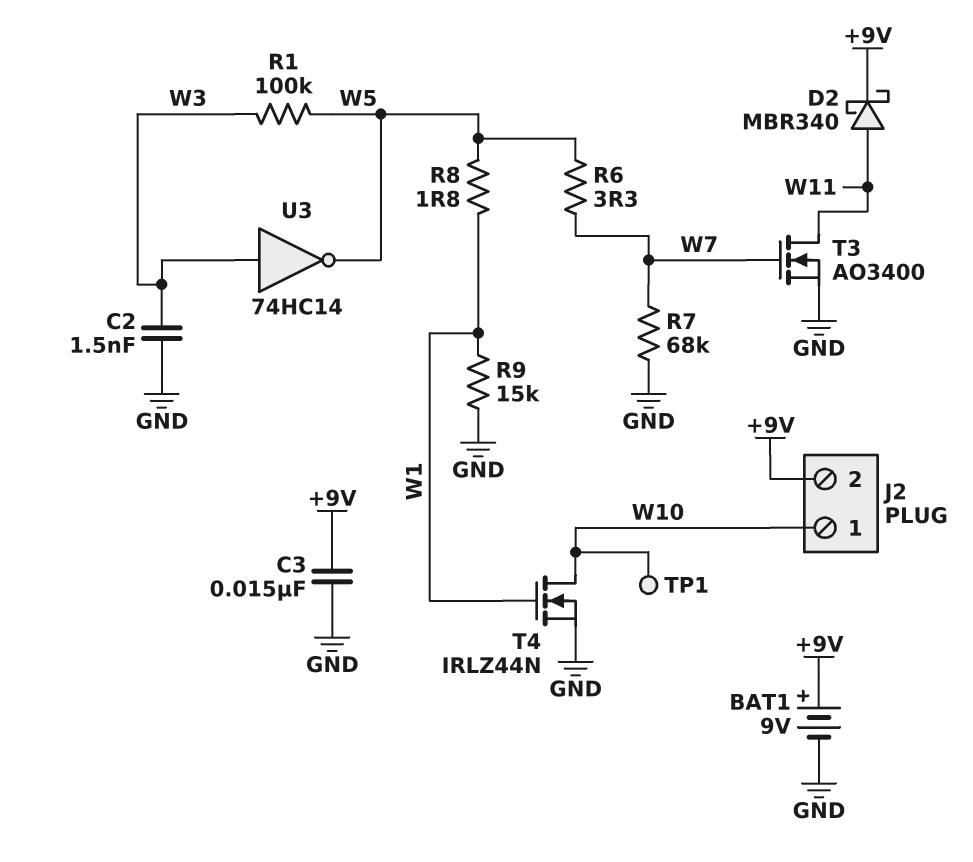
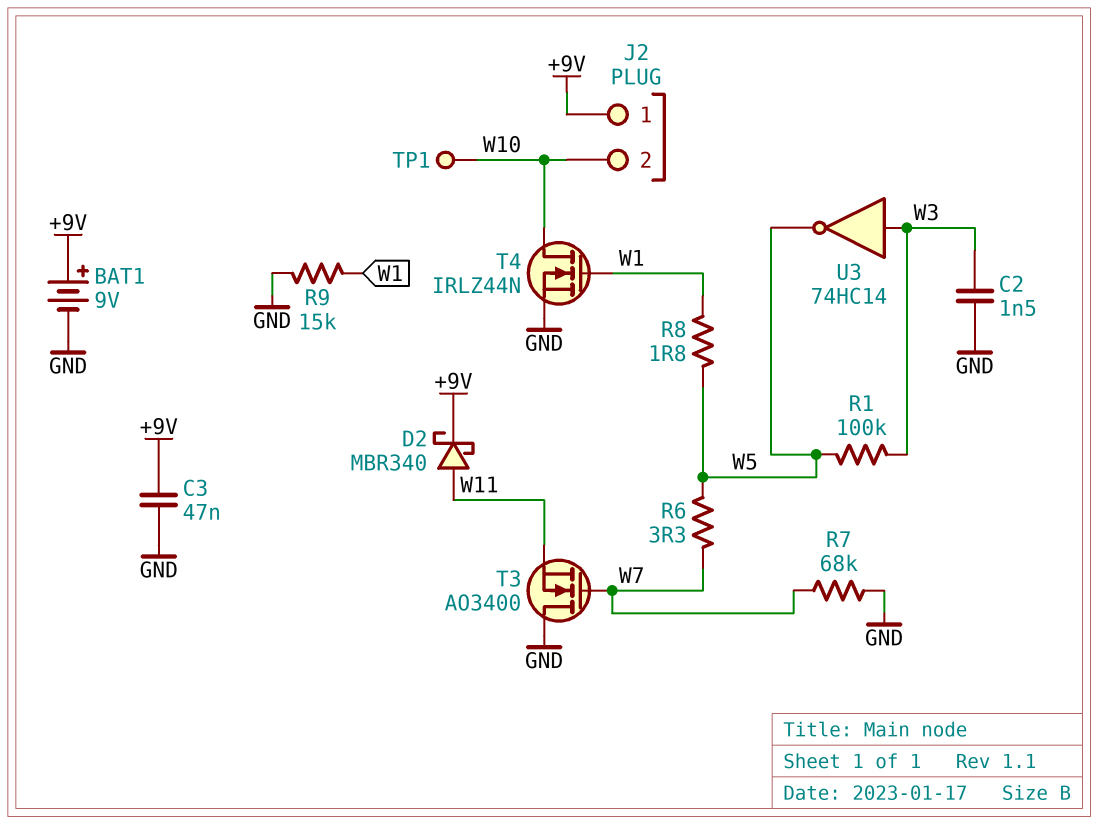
C3: 15nF (+9V, GND) -> 47nF (+9V, GND)
J2 pin 1: W10 -> +9V
J2 pin 2: +9V -> W10
T3: NMOS AO3400 (G W7, D W11, S GND) -> NMOS AO3400 (G W7, D GND, S W11)

